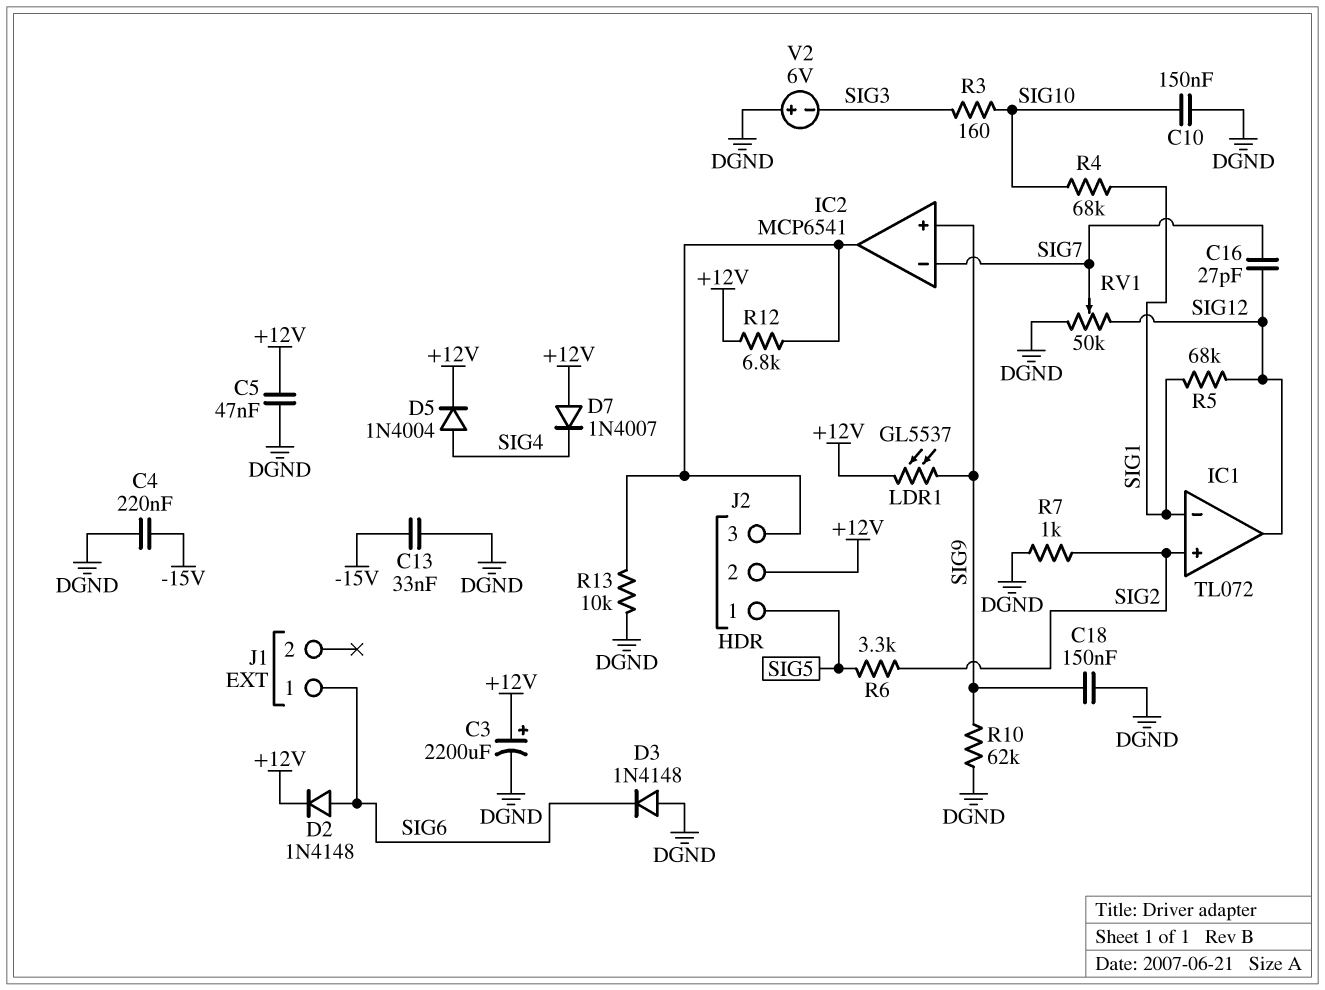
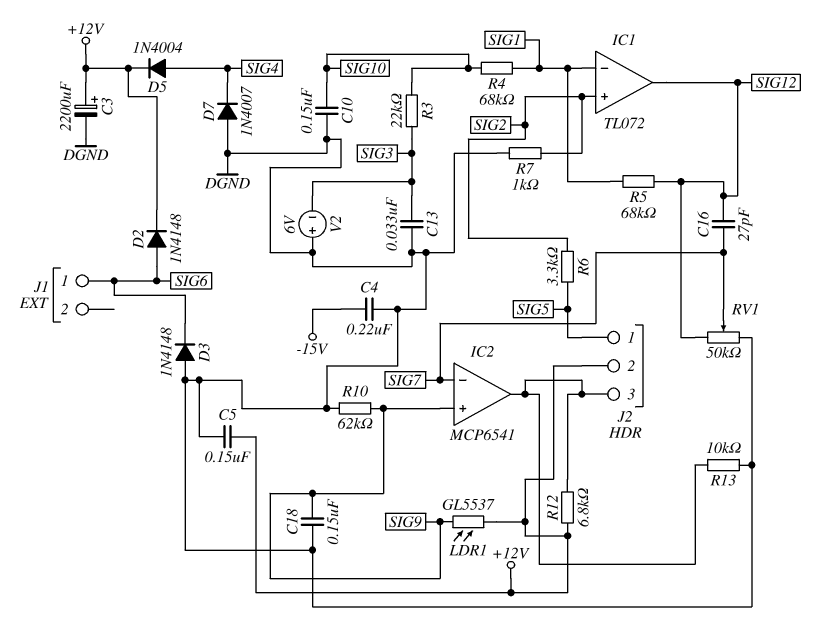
C5: 47nF (+12V, DGND) -> 150nF (+12V, DGND)
C13: 33nF (-15V, DGND) -> 33nF (DGND, SIG3)
D7: diode 1N4007 (A +12V, K SIG4) -> diode 1N4007 (A DGND, K SIG4)
R3: 160 (SIG3, SIG10) -> 22k (SIG3, SIG10)

